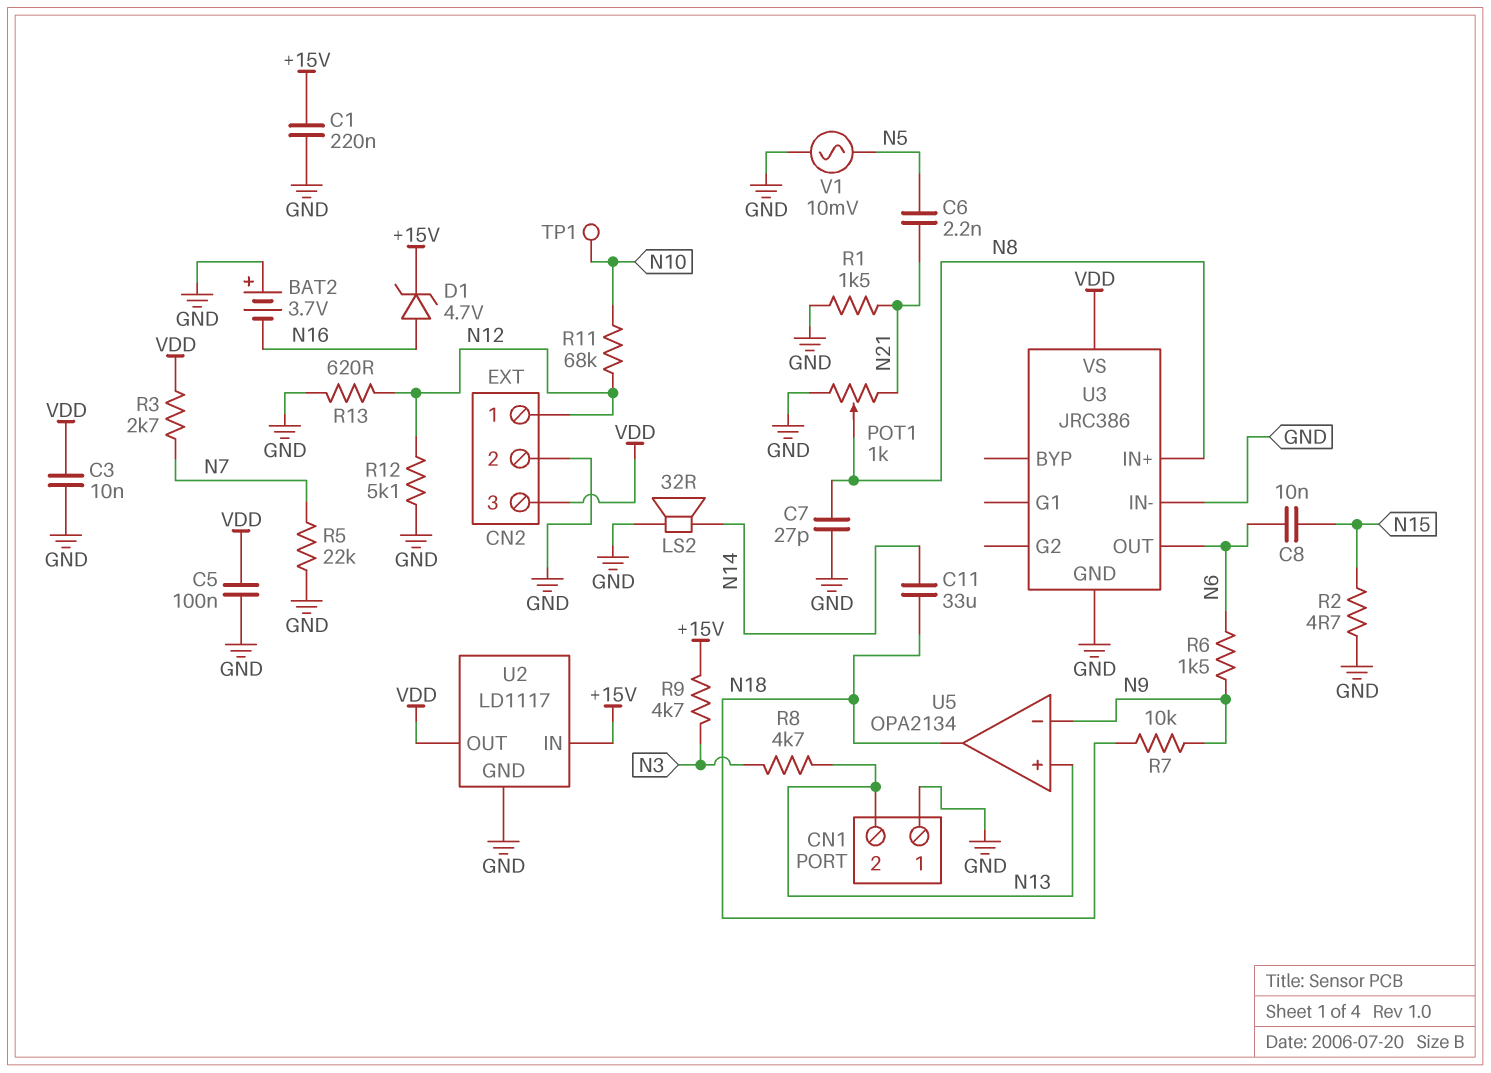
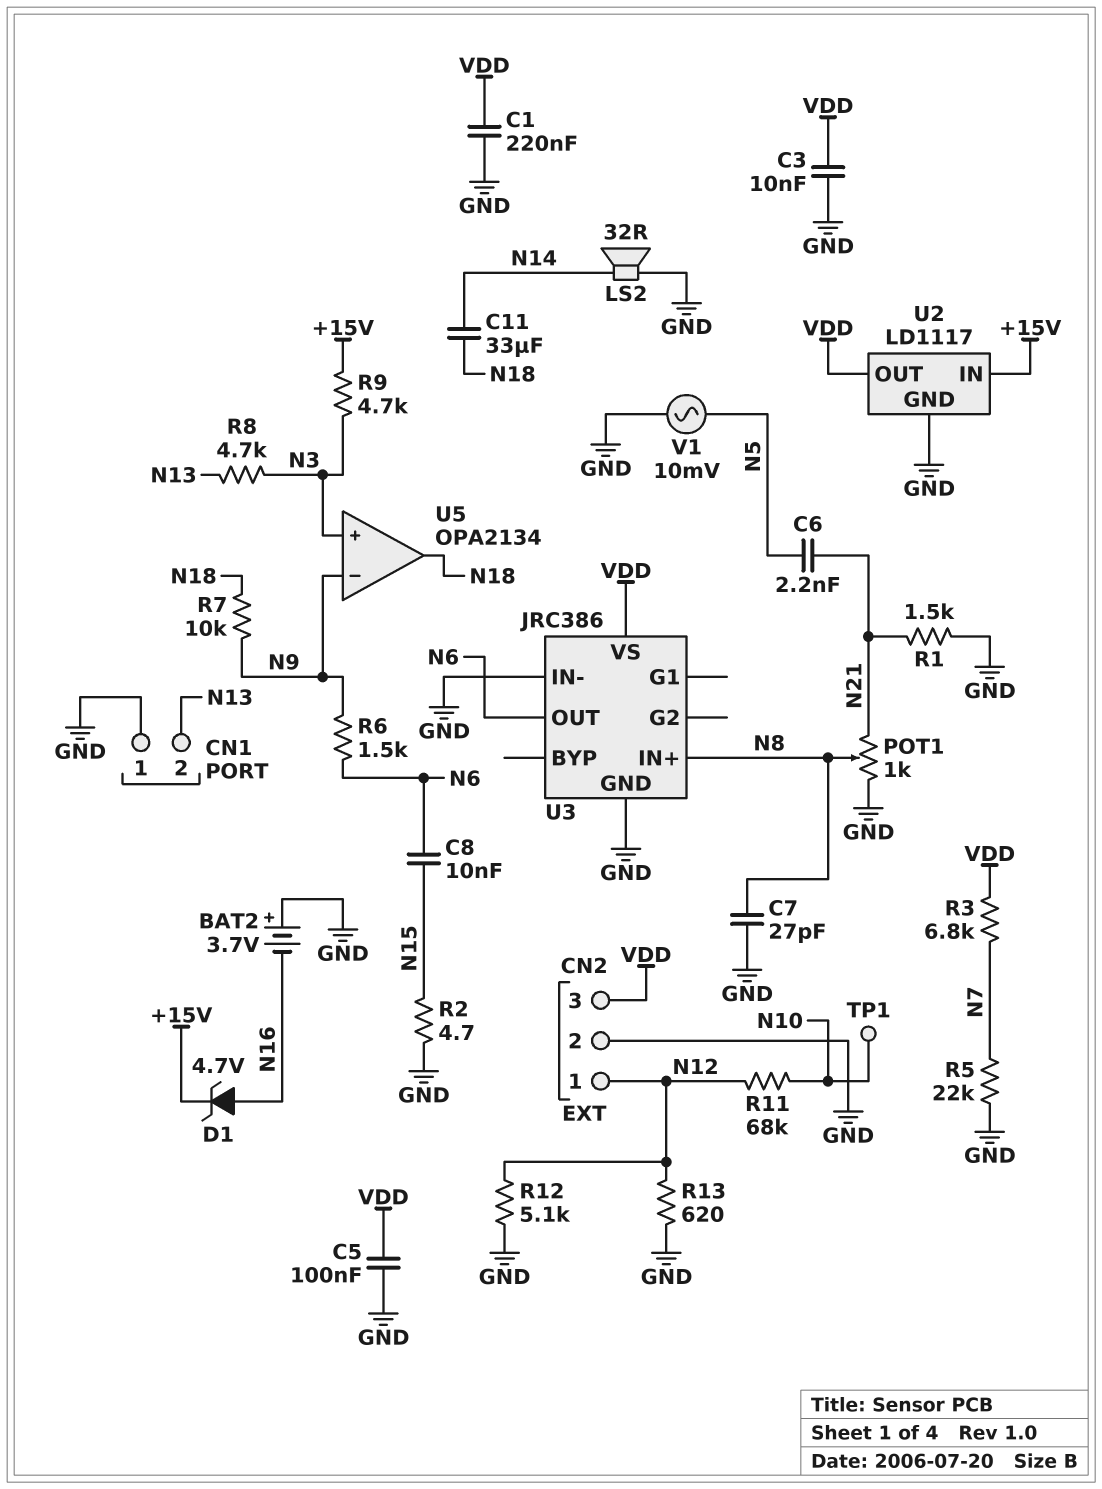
C1: 220nF (+15V, GND) -> 220nF (GND, VDD)
R3: 2.7k (N7, VDD) -> 6.8k (N7, VDD)
U5 pin in+: N13 -> N3

